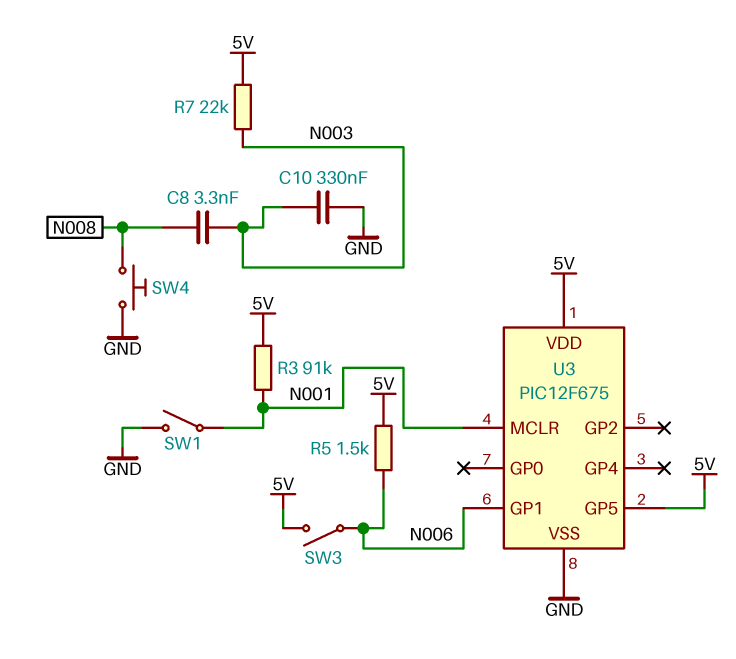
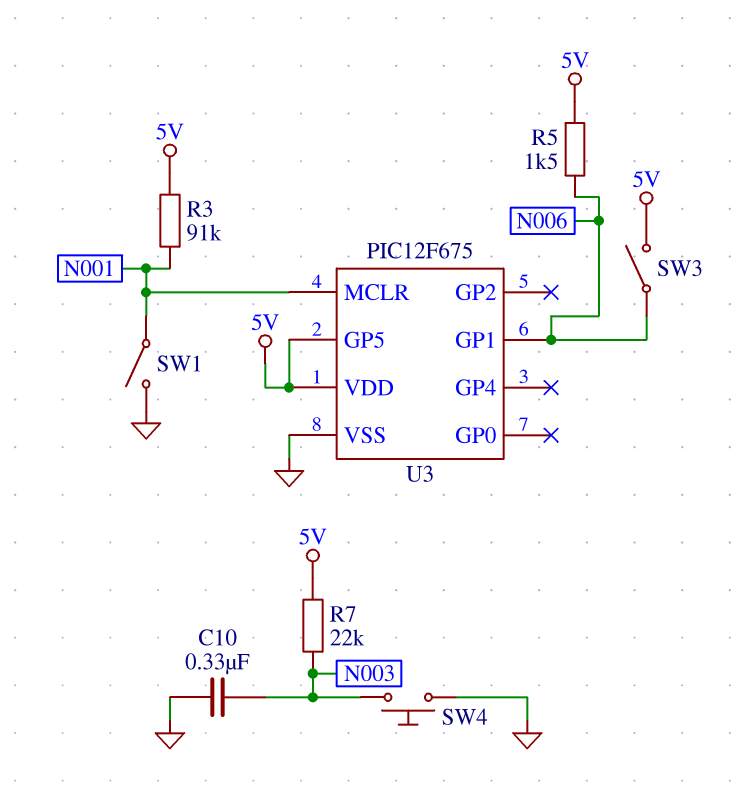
C8: 3.3nF (N003, N008) -> none
SW4: button (GND, N008) -> button (GND, N003)

